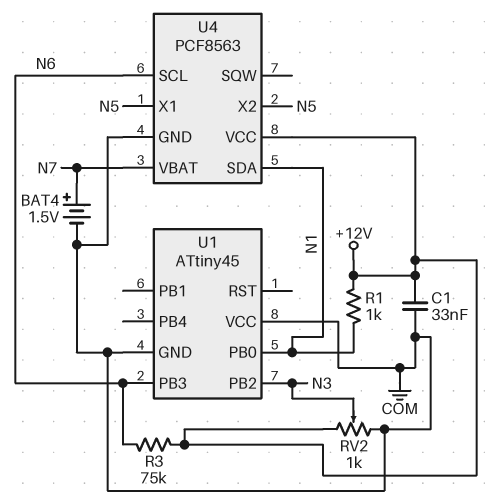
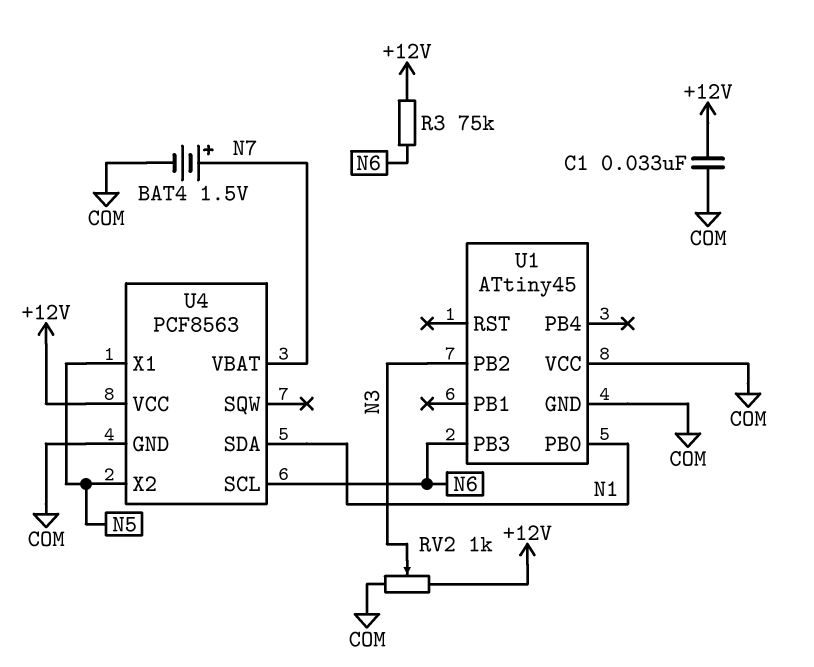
R1: 1k (+12V, N1) -> none

